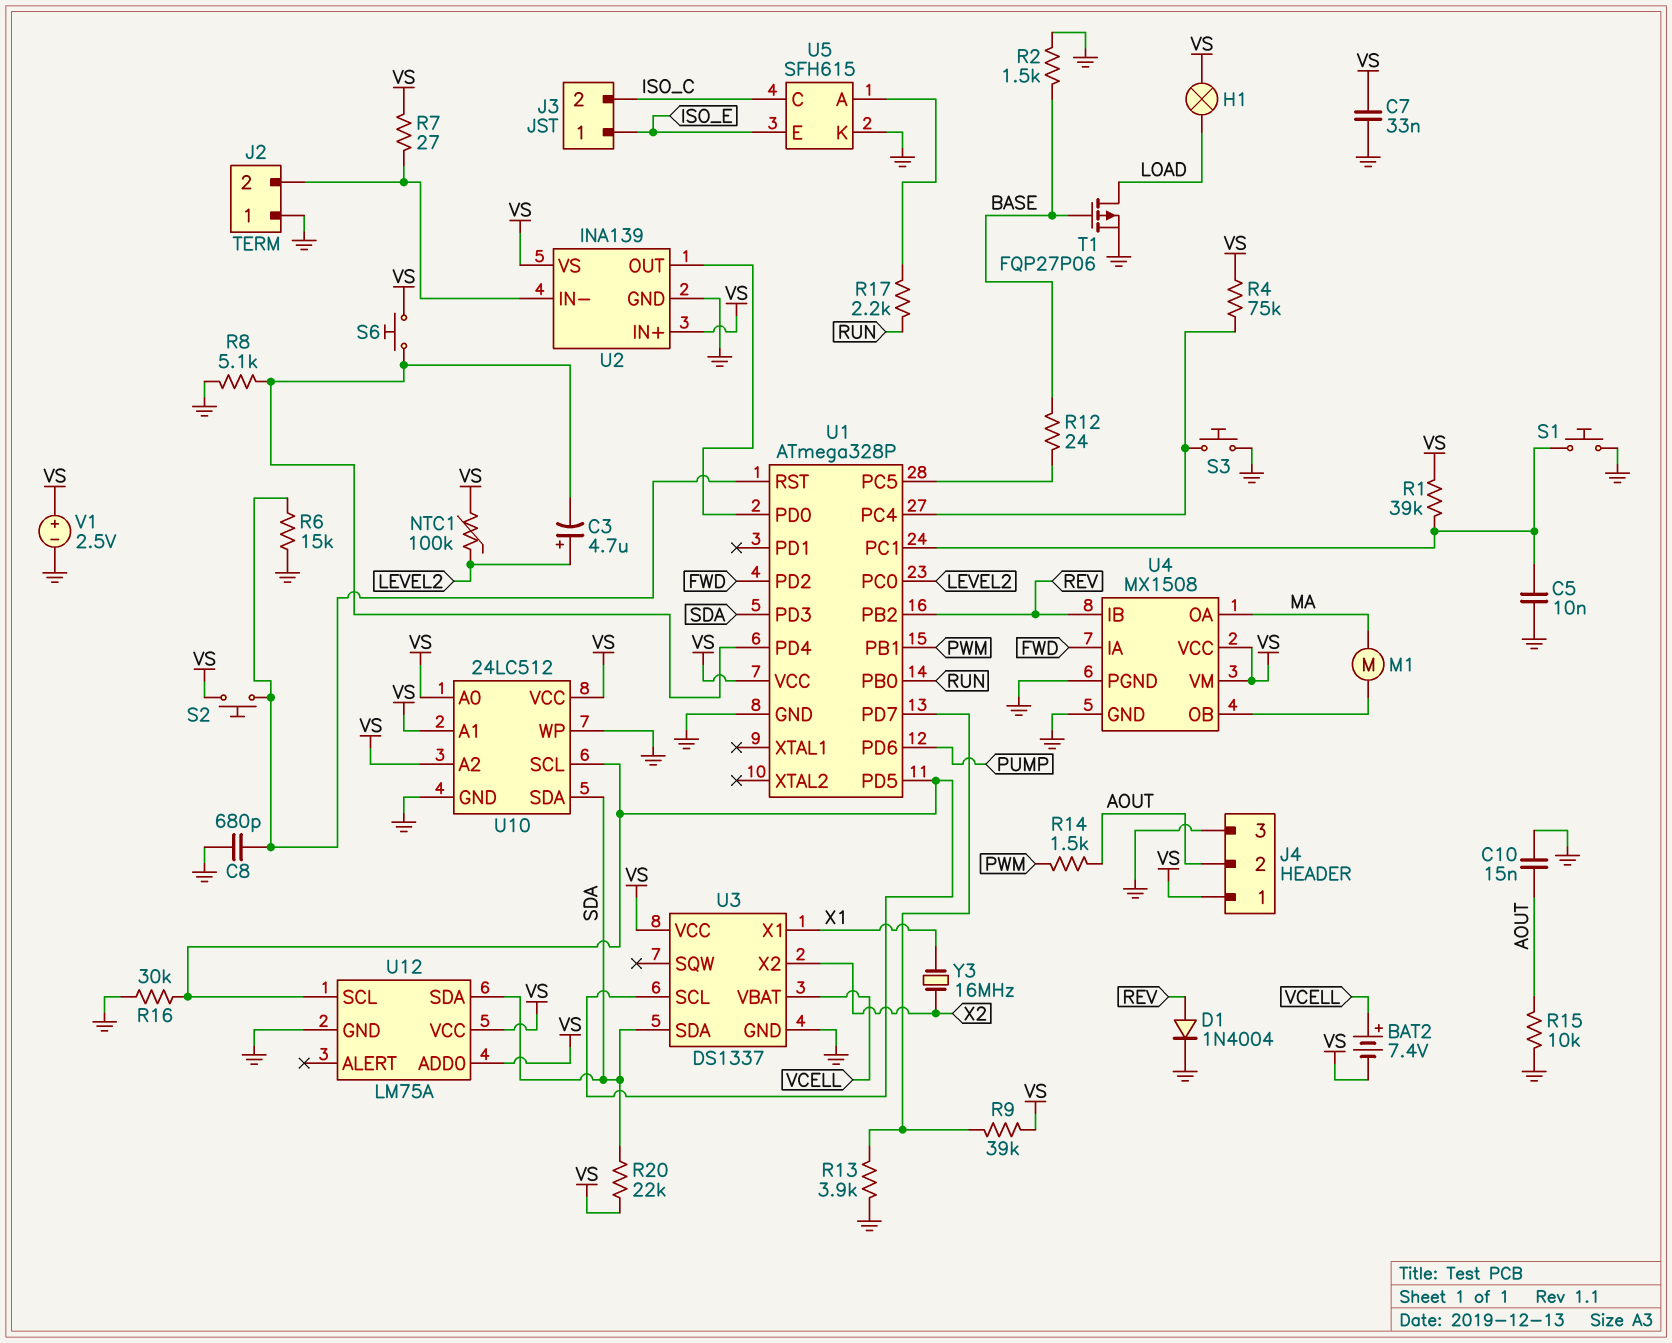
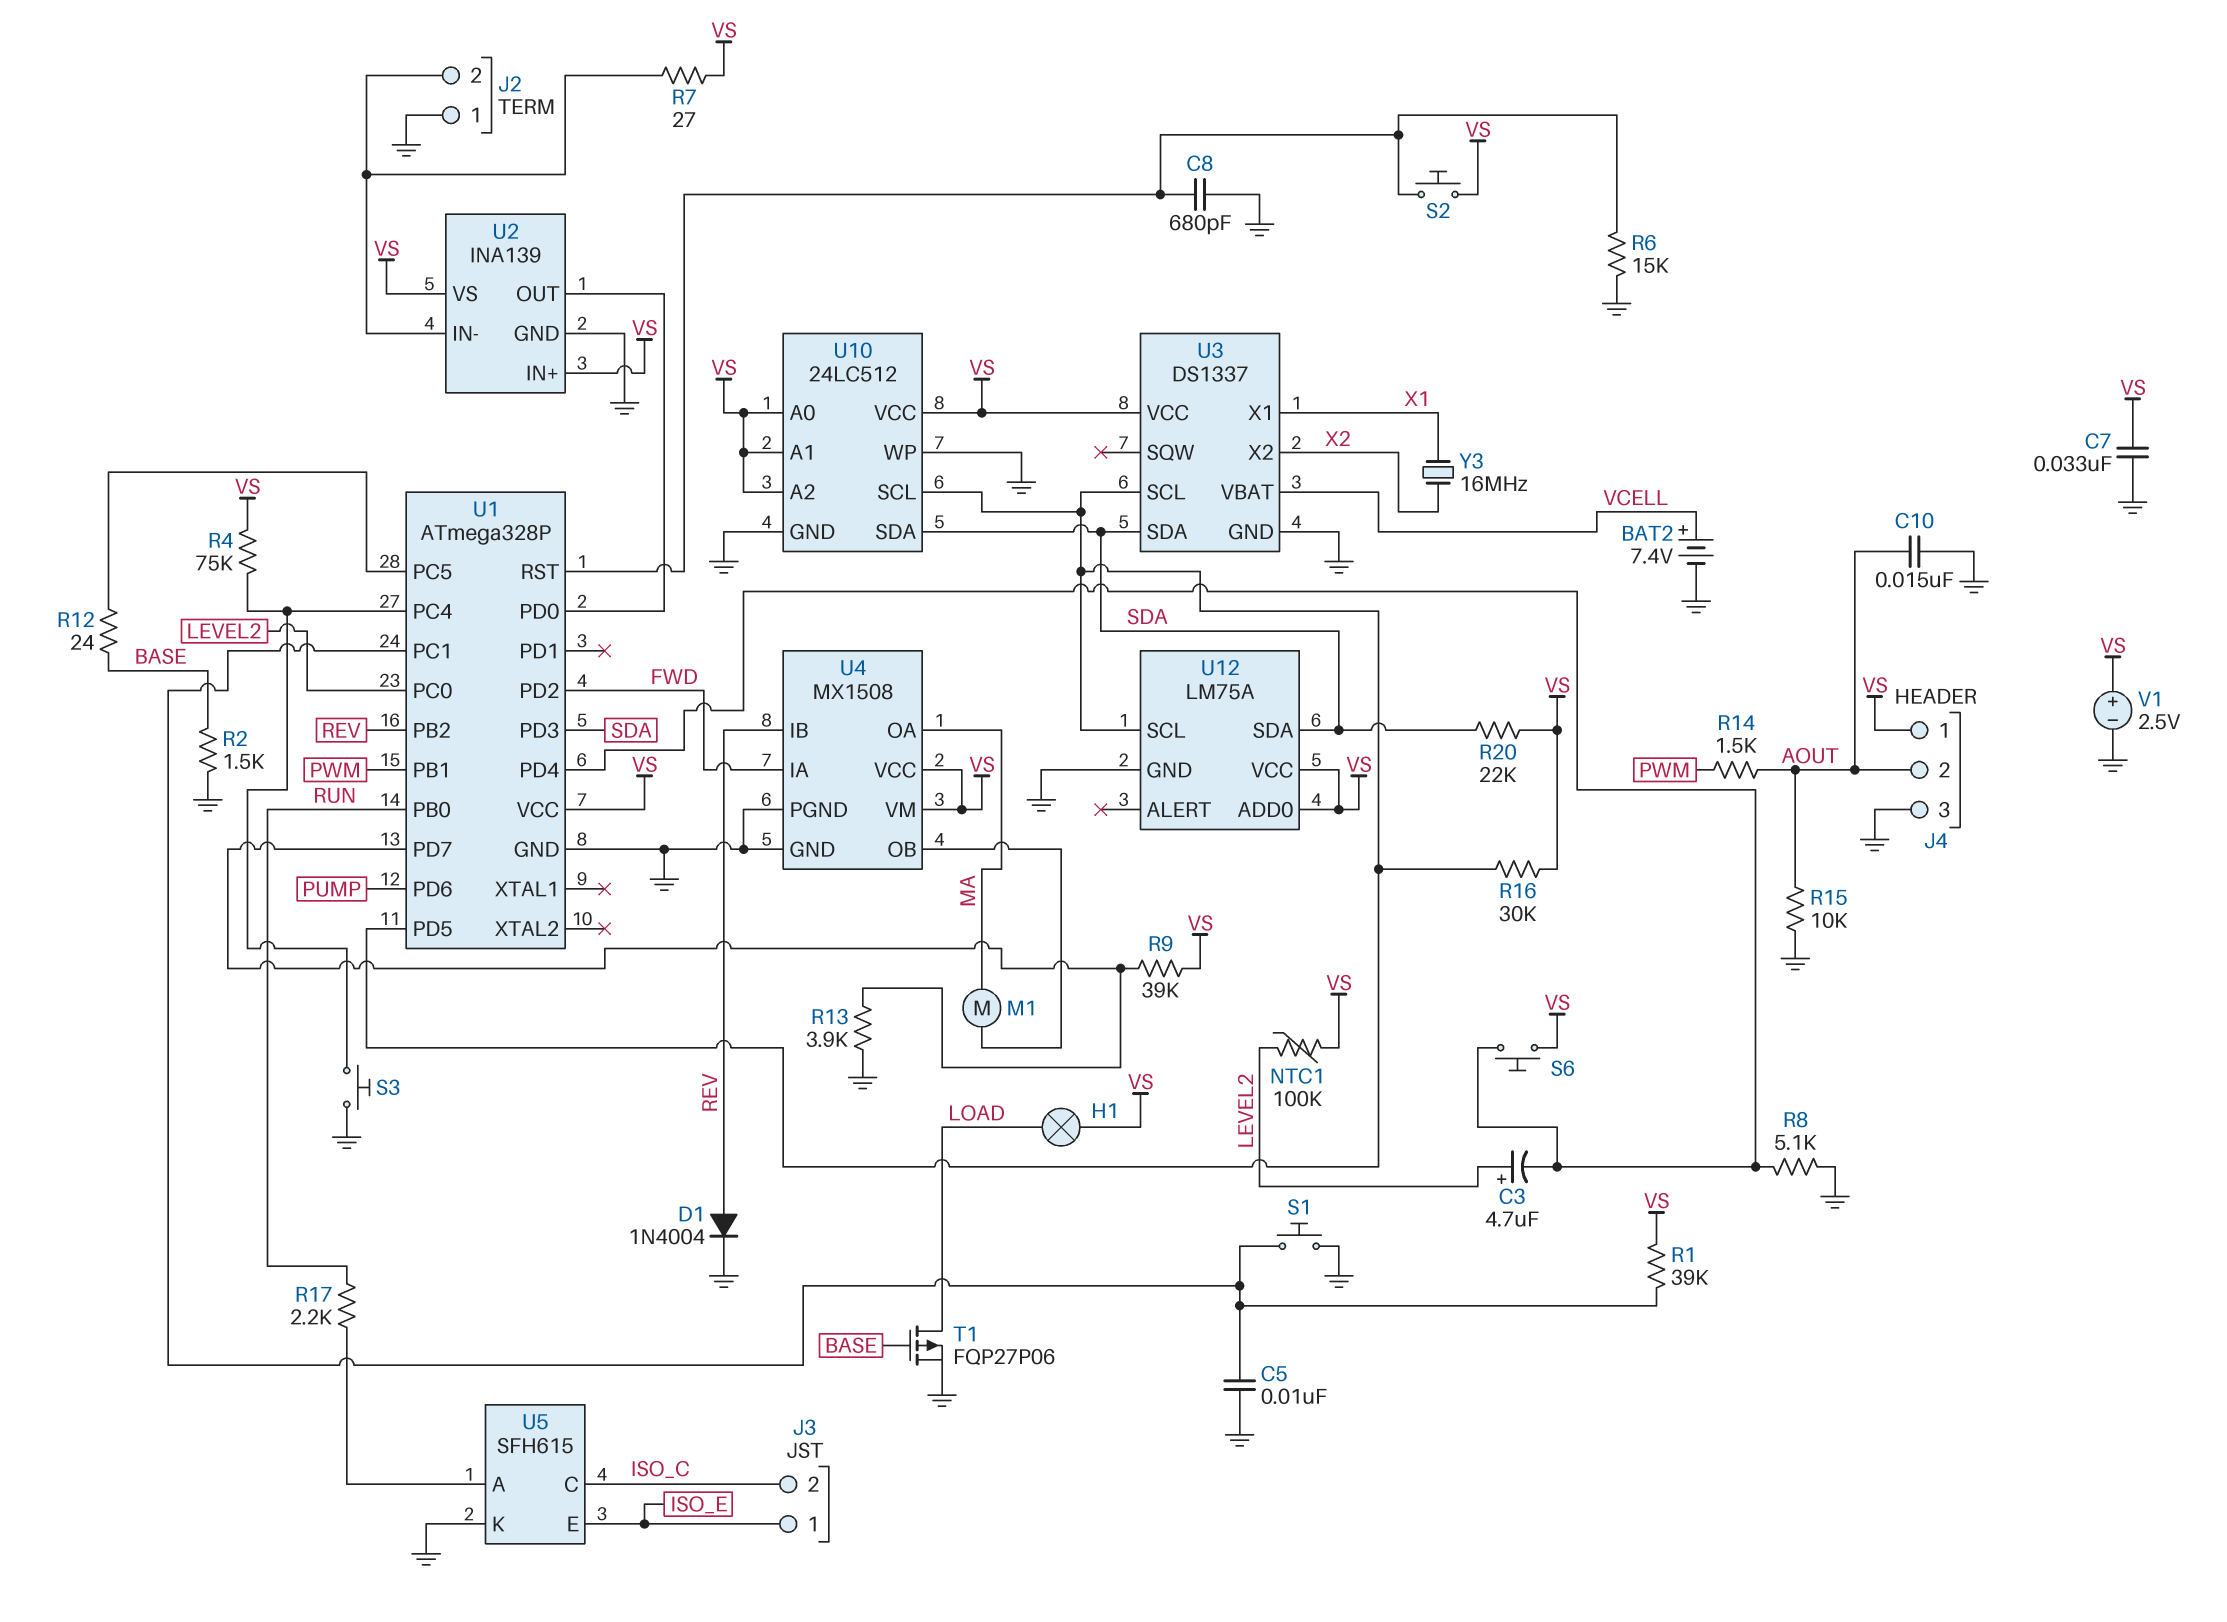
BAT2: 7.4V (plus VCELL, minus VS) -> 7.4V (plus VCELL, minus GND)
R16: 30k (GND, U1/PD5) -> 30k (U1/PD5, VS)

